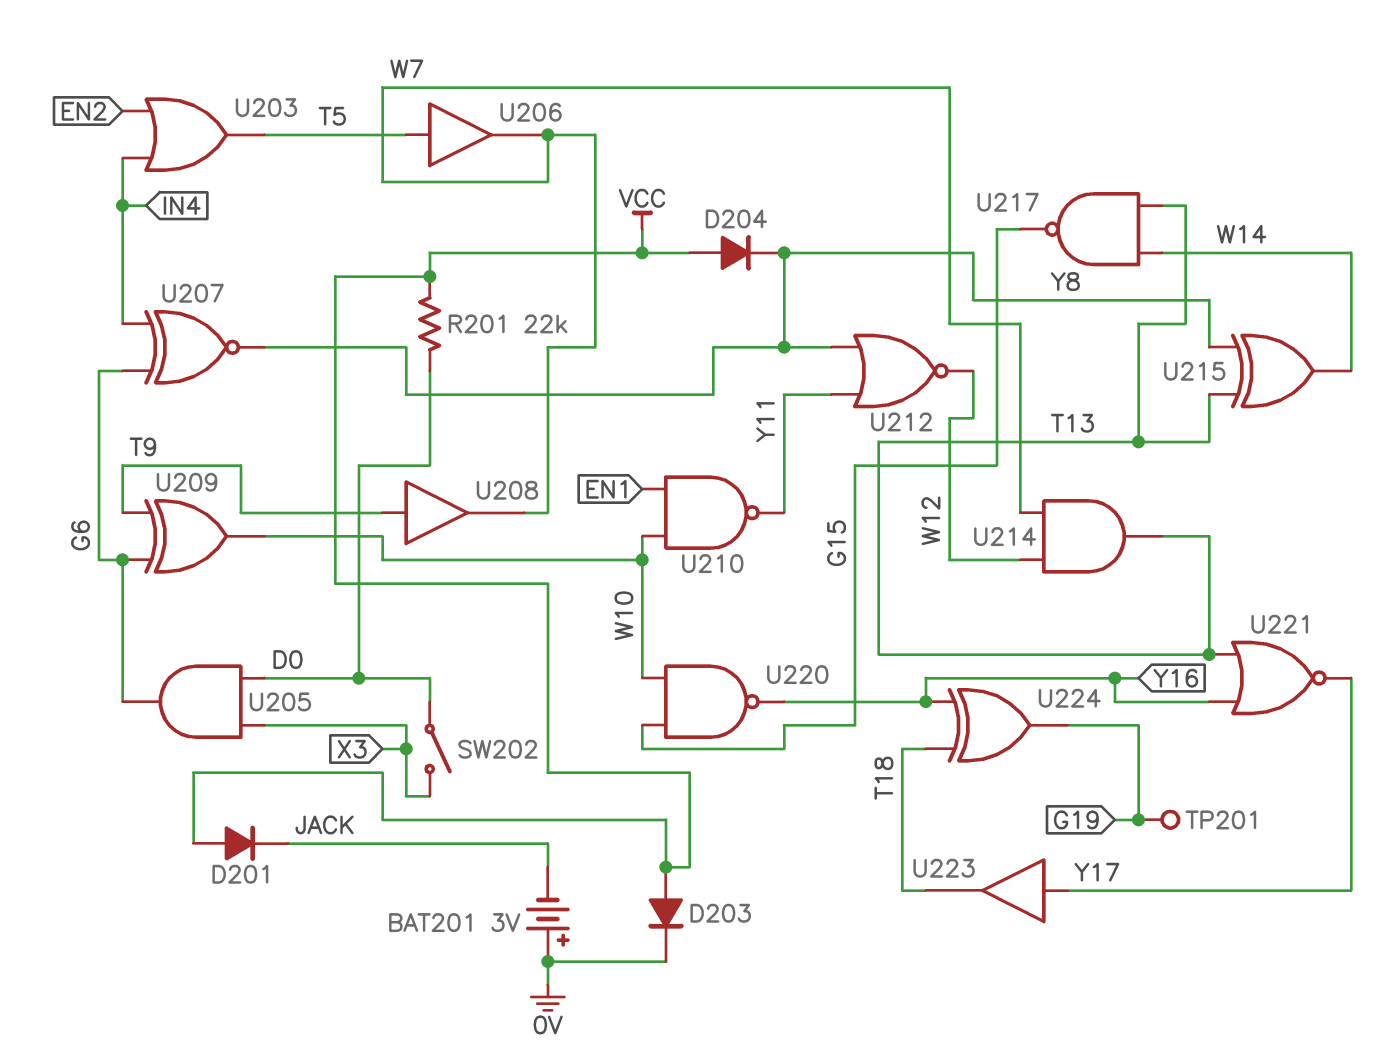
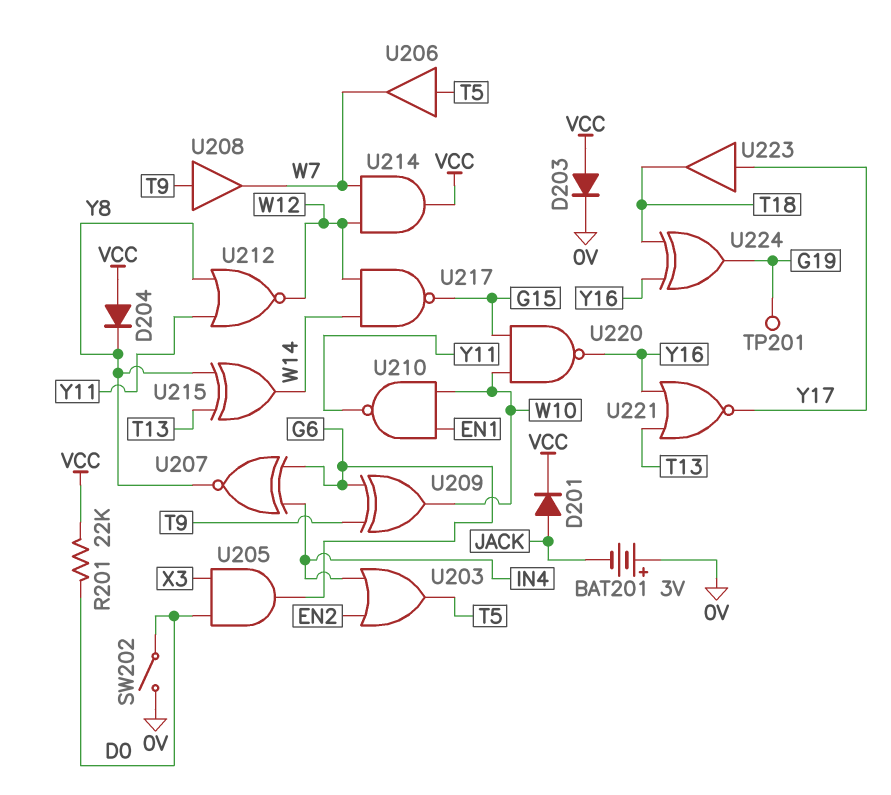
D201: diode (A VCC, K JACK) -> diode (A JACK, K VCC)
SW202: switch (D0, X3) -> switch (0V, D0)
U214: AND (in W7, in W12, out T13) -> AND (in W7, in W12, out VCC)
U217: NAND (in T13, in W14, out G15) -> NAND (in W12, in W14, out G15)

